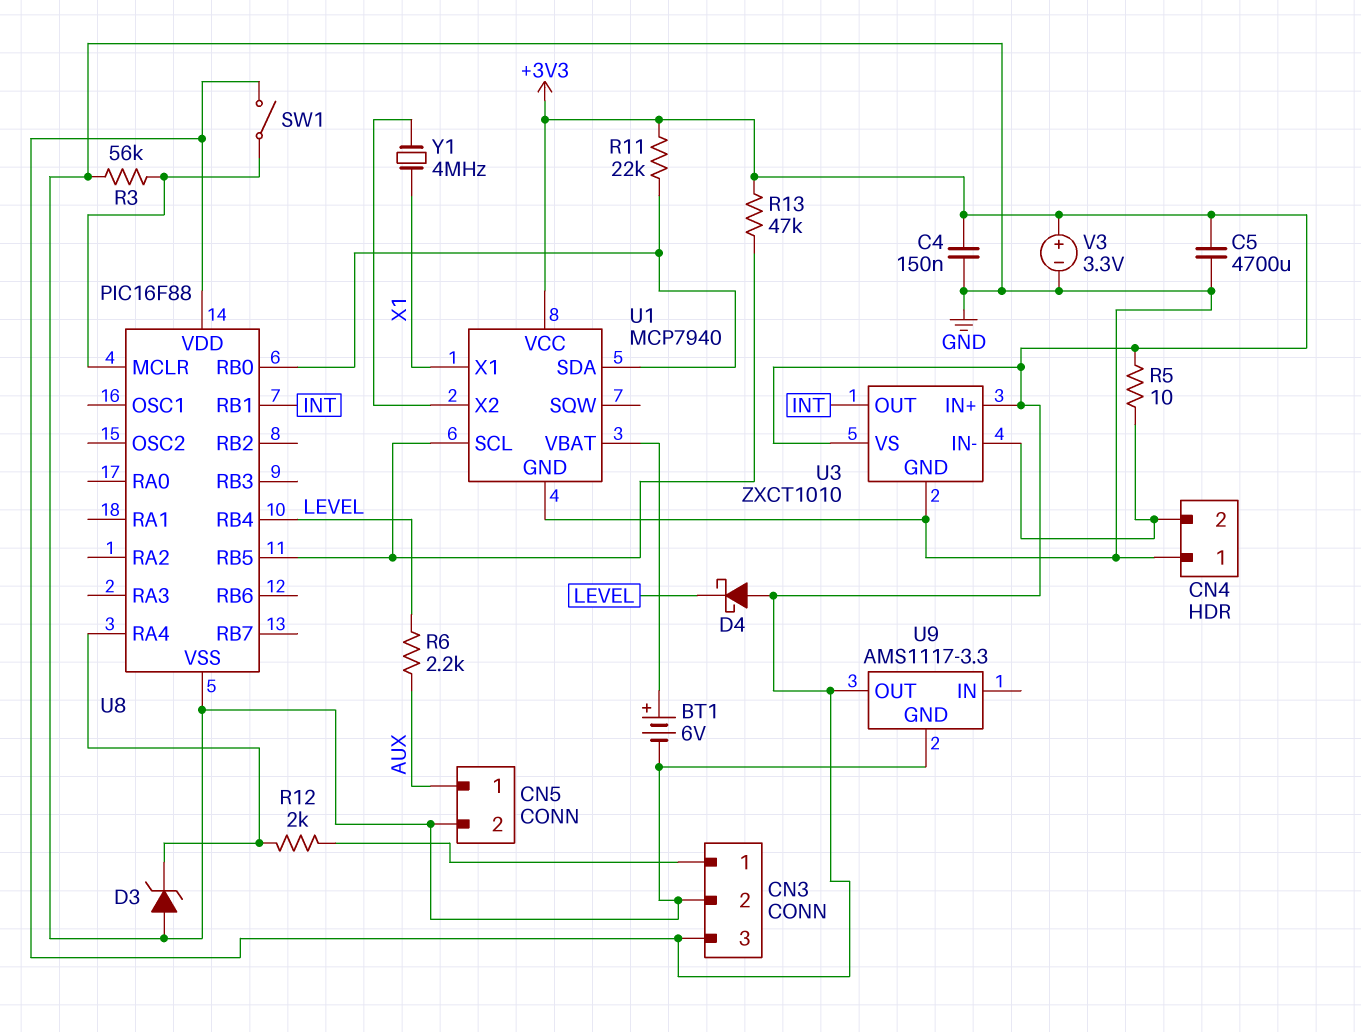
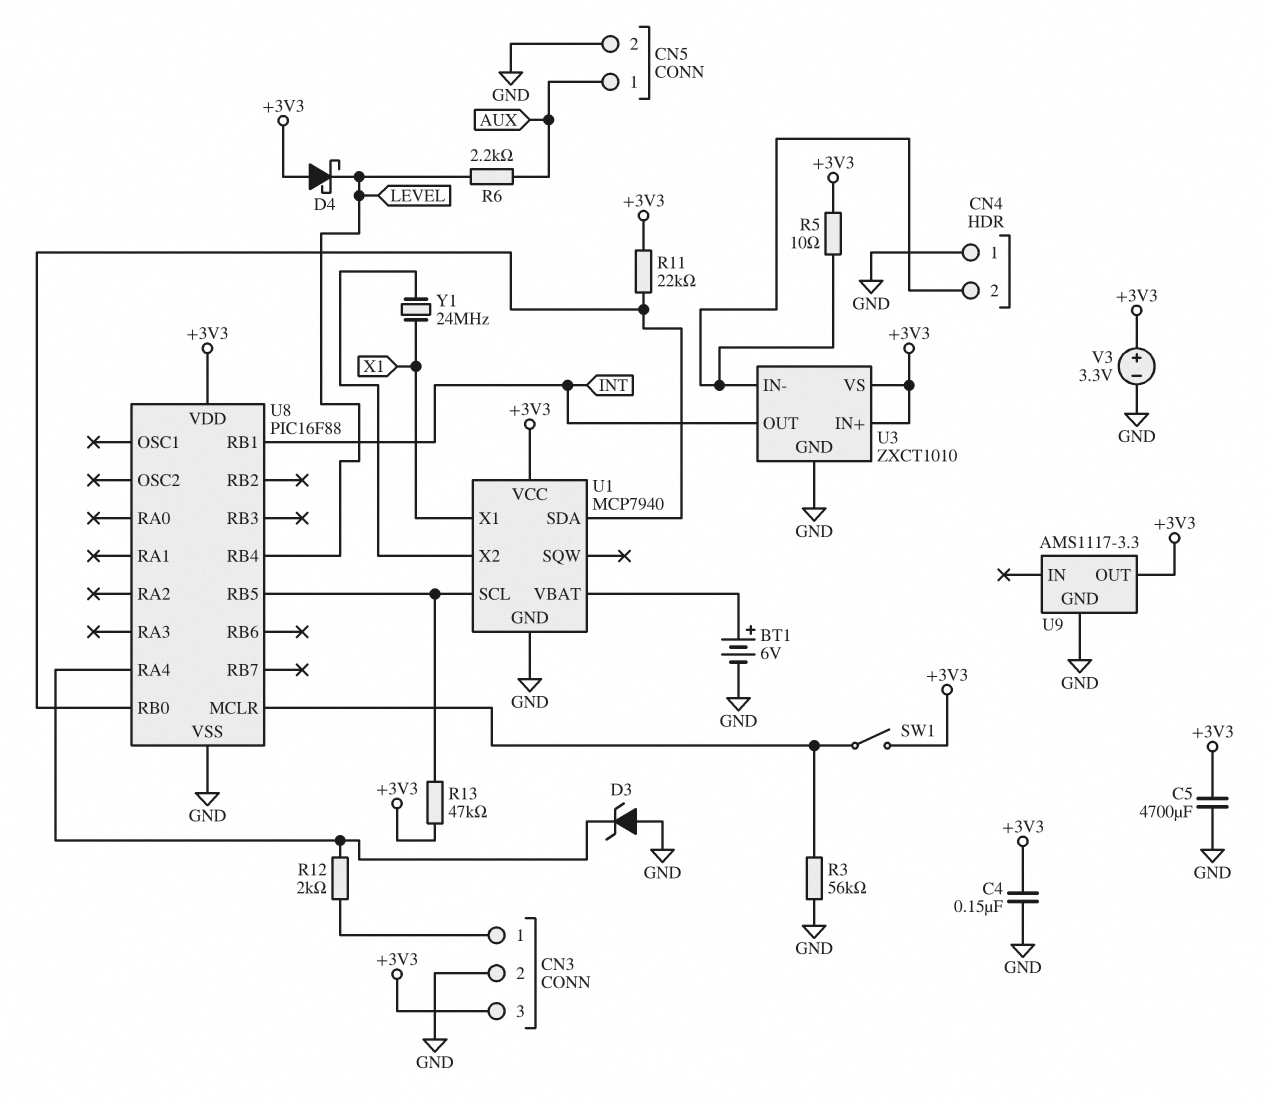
Y1: 4MHz (U1/X2, X1) -> 24MHz (U1/X2, X1)

